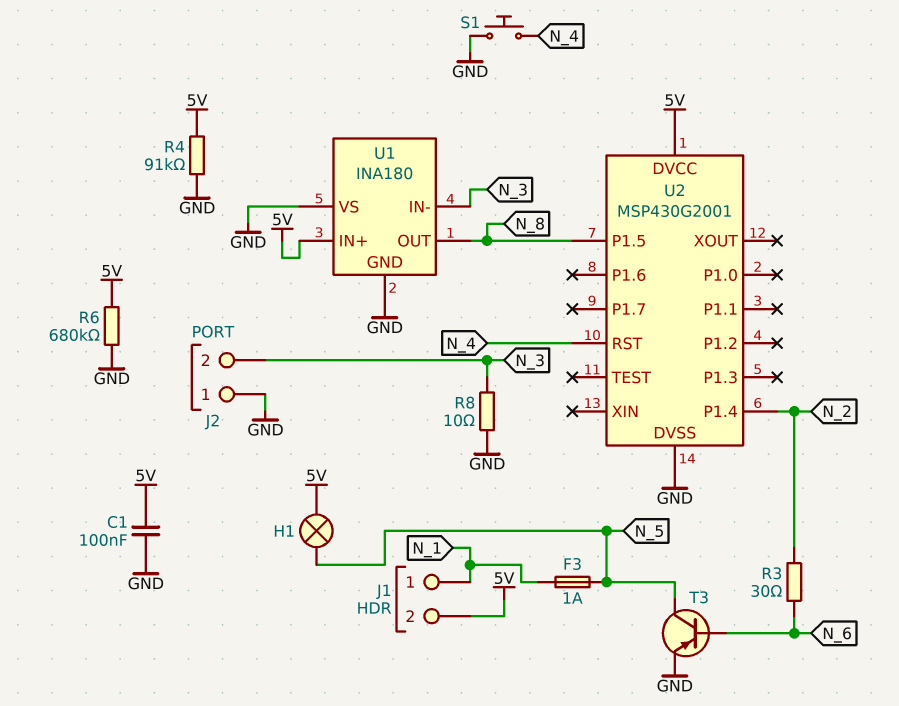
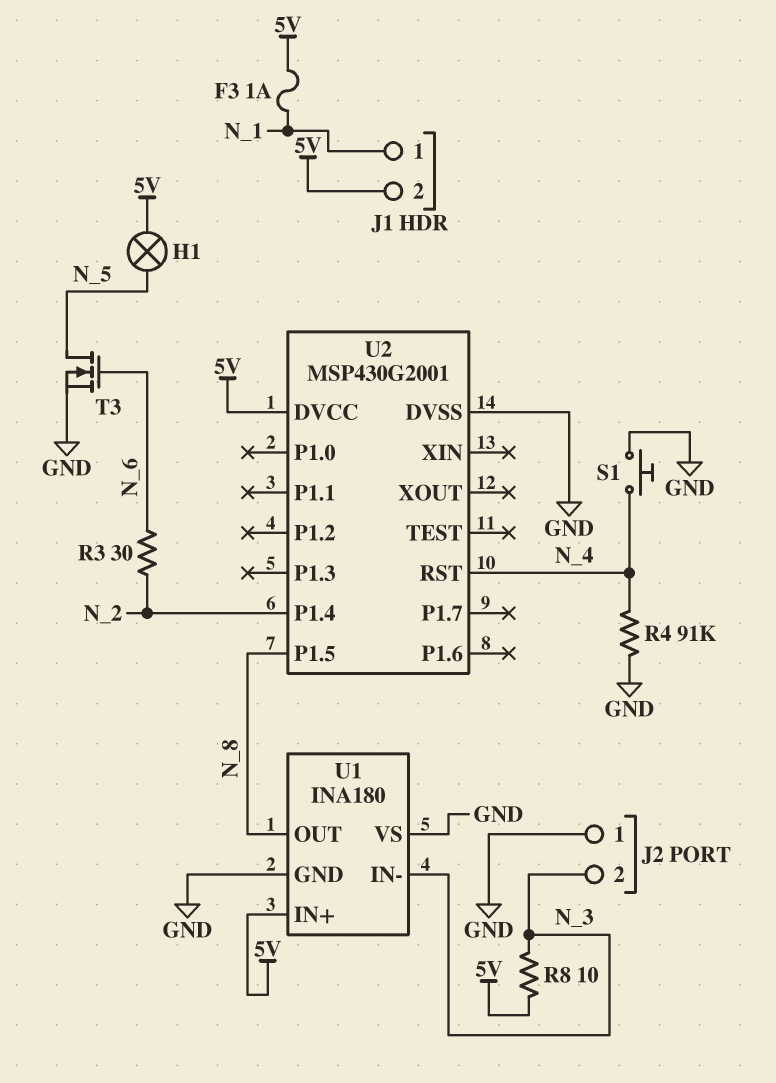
C1: 100nF (5V, GND) -> none
F3: 1A (N_1, N_5) -> 1A (5V, N_1)
R4: 91k (5V, GND) -> 91k (GND, N_4)
R6: 680k (5V, GND) -> none
R8: 10 (GND, N_3) -> 10 (5V, N_3)
T3: PNP (B N_6, C N_5, E GND) -> NMOS (G N_6, D N_5, S GND)

